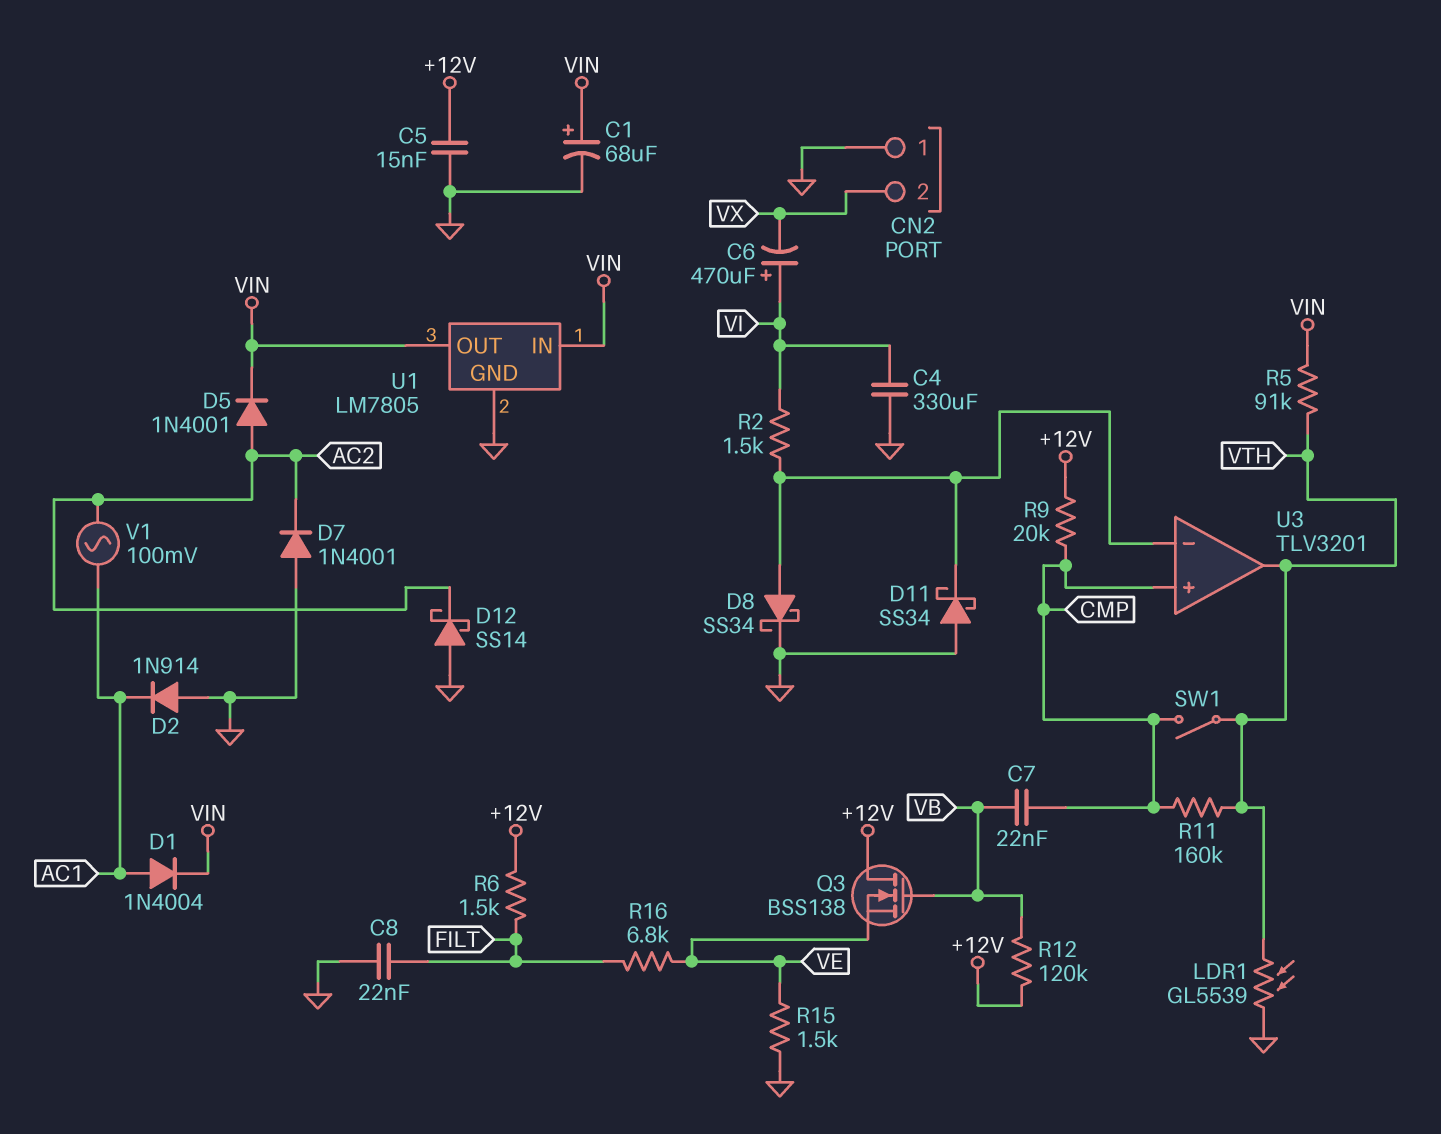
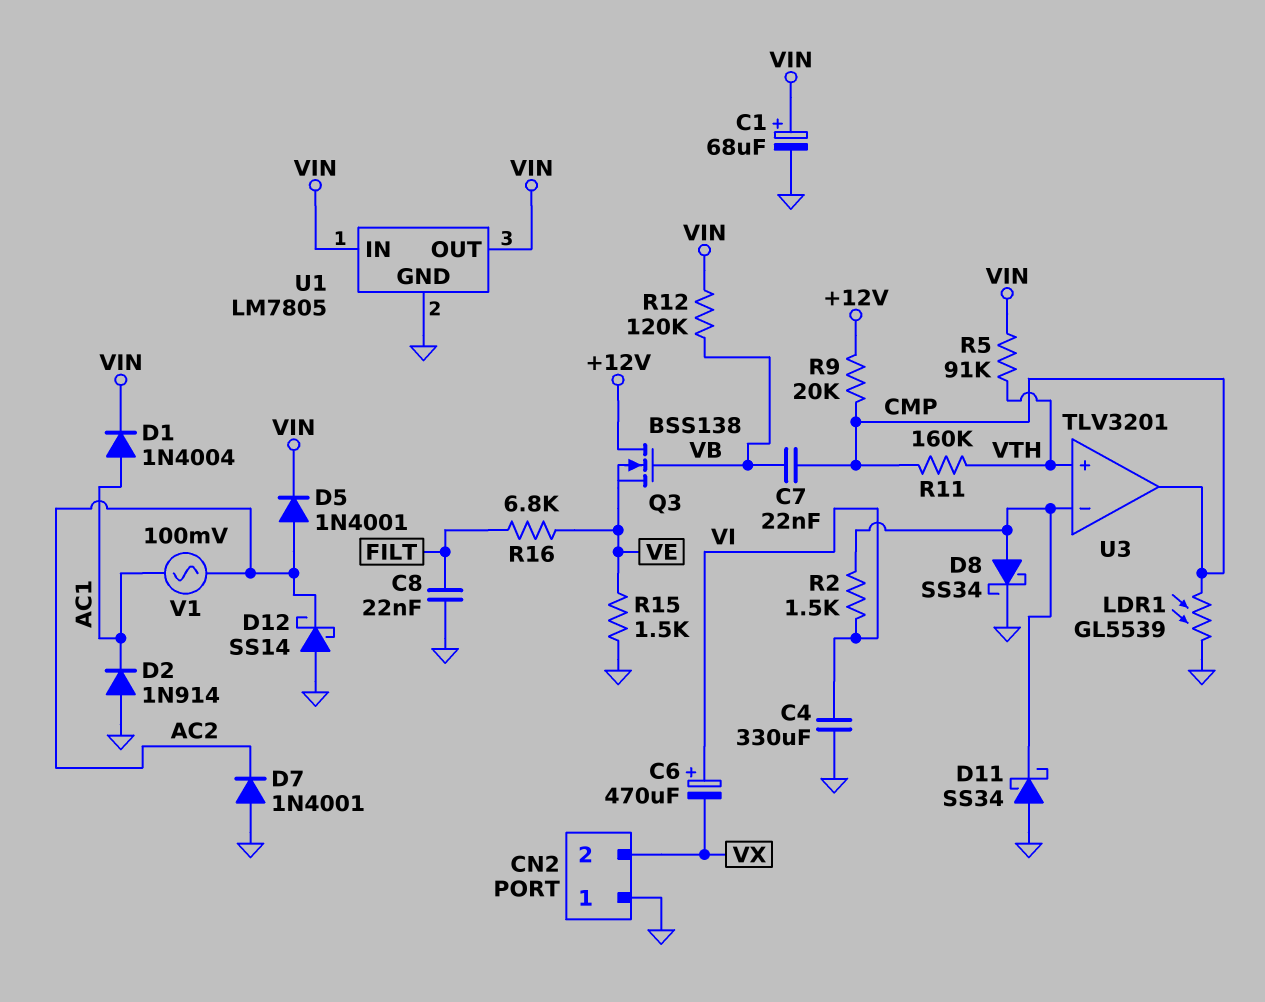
C5: 15nF (+12V, GND) -> none
LDR1: GL5539 (GND, VTH) -> GL5539 (CMP, GND)
R6: 1.5k (+12V, FILT) -> none
R12: 120k (+12V, VB) -> 120k (VB, VIN)
SW1: switch (CMP, VTH) -> none
U3 pin in+: CMP -> VTH
U3 pin out: VTH -> CMP

